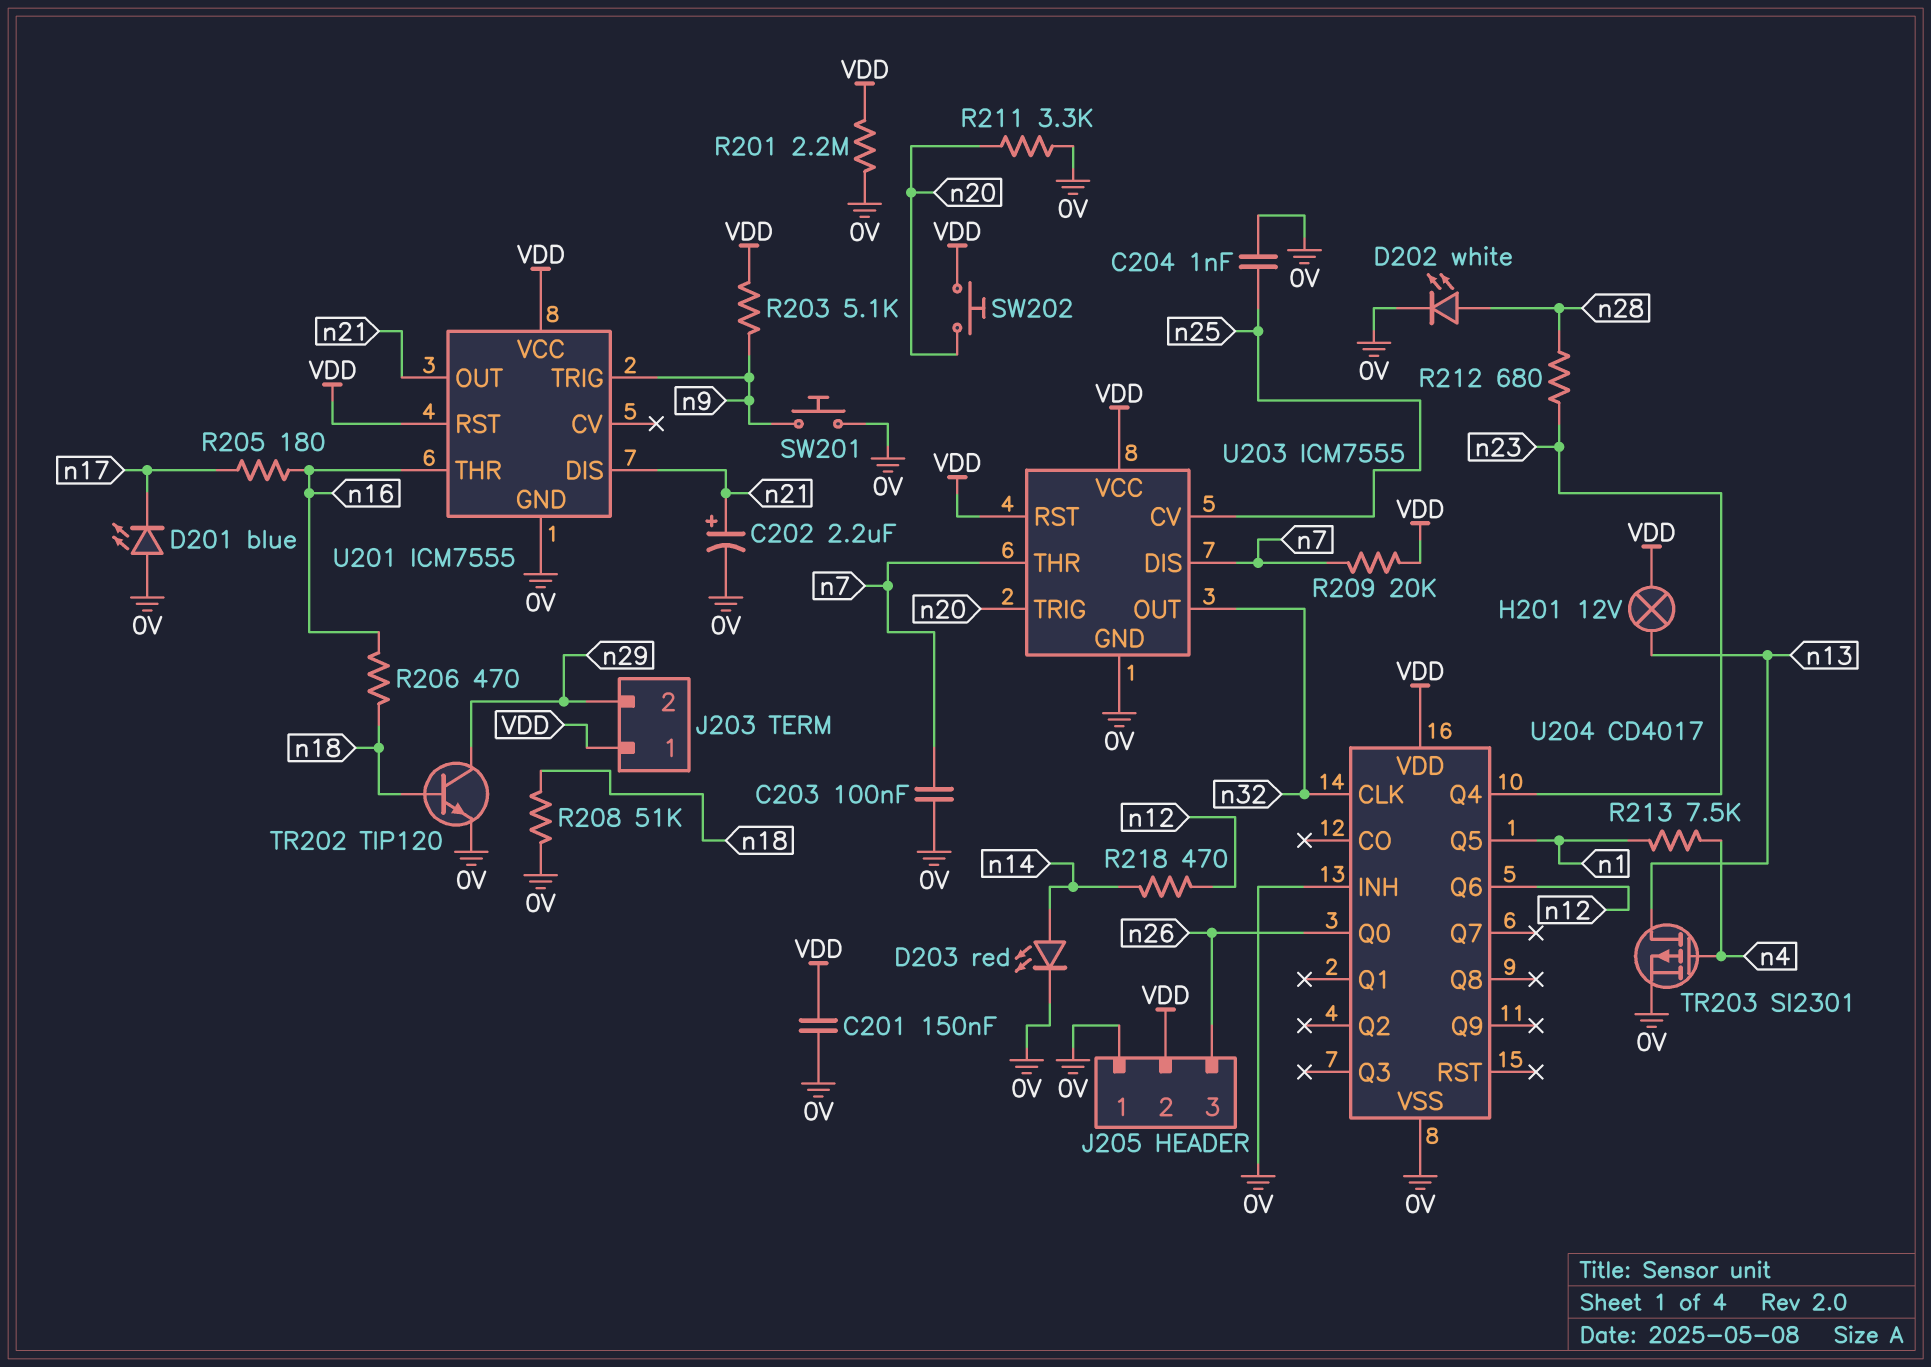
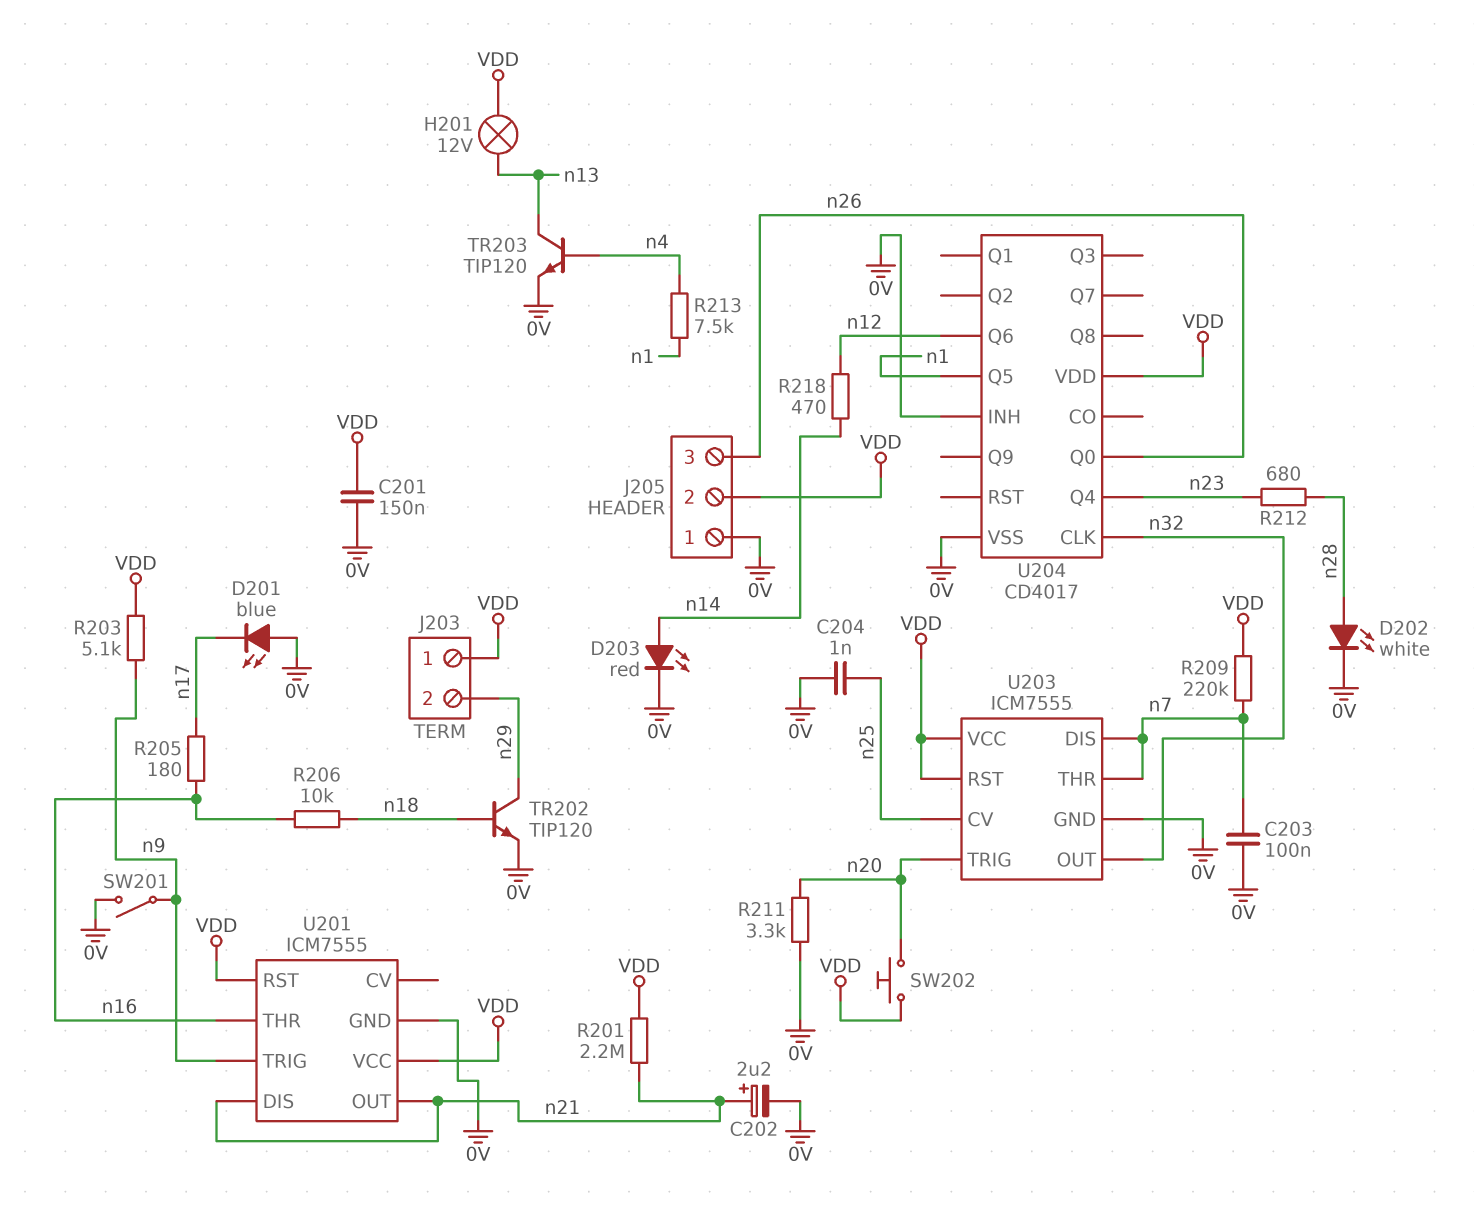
R201: 2.2M (0V, VDD) -> 2.2M (VDD, n21)
R206: 470 (n16, n18) -> 10k (n16, n18)
R208: 51k (0V, n18) -> none
R209: 20k (VDD, n7) -> 220k (VDD, n7)
SW201: button (0V, n9) -> switch (0V, n9)
TR203: PMOS SI2301 (G n4, D n13, S 0V) -> NPN TIP120 (B n4, C n13, E 0V)

